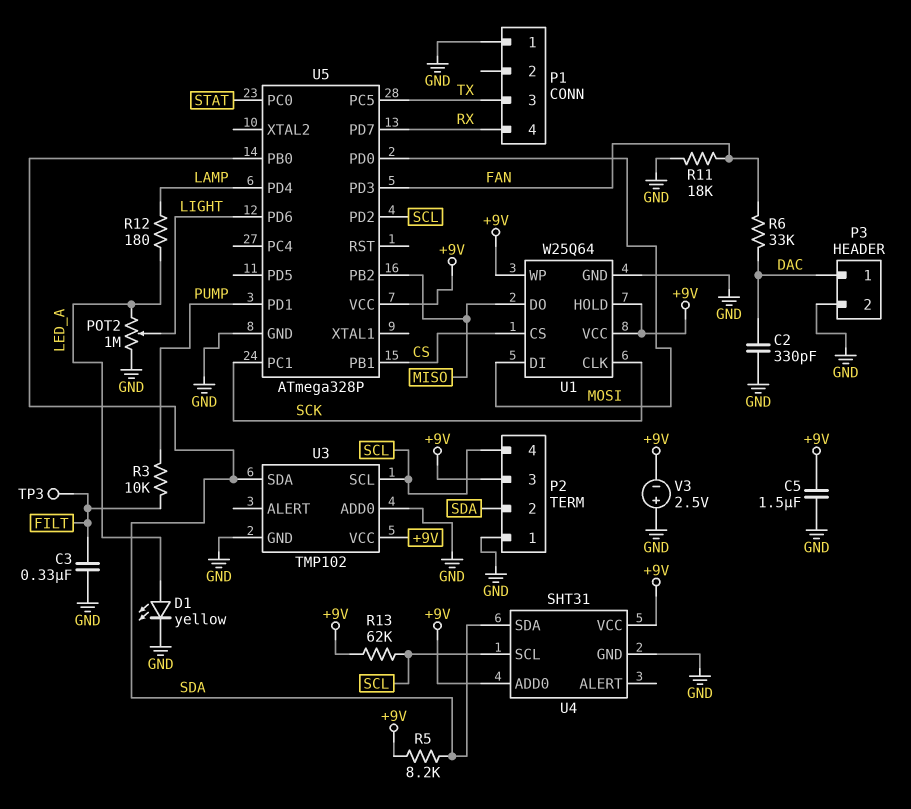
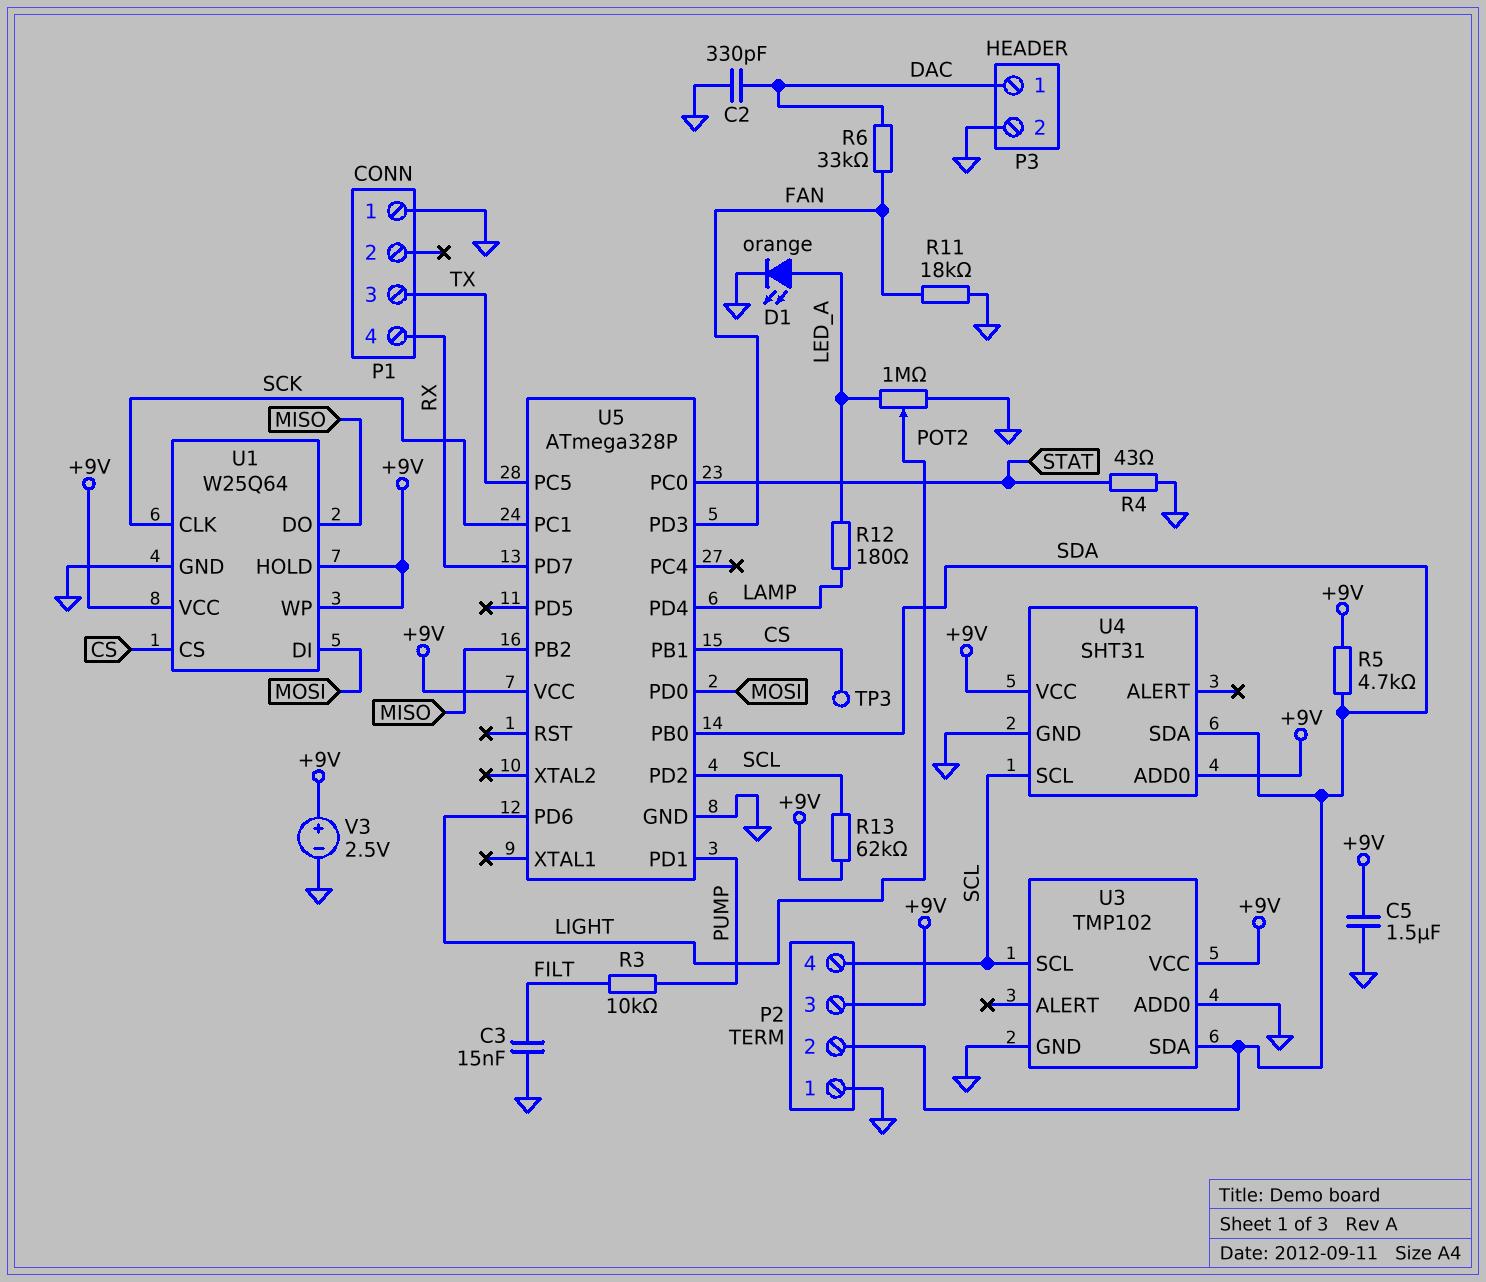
C3: 330nF (FILT, GND) -> 15nF (FILT, GND)
D1: LED yellow (A LED_A, K GND) -> LED orange (A LED_A, K GND)
R4: none -> 43 (GND, STAT)
R5: 8.2k (+9V, SDA) -> 4.7k (+9V, SDA)
TP3: test point (FILT) -> test point (CS)
V3: 2.5V (plus GND, minus +9V) -> 2.5V (plus +9V, minus GND)

